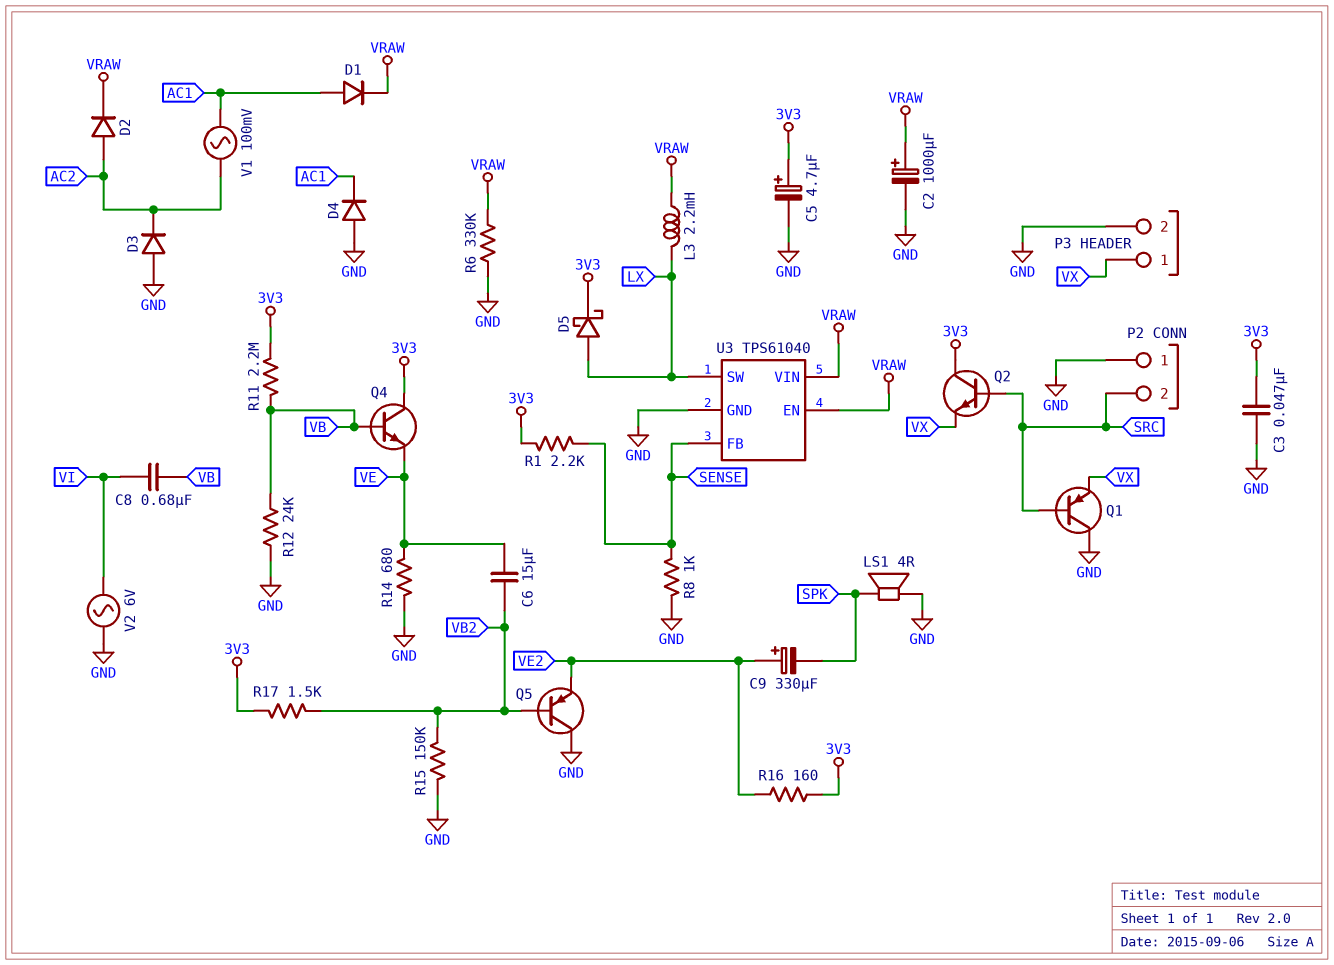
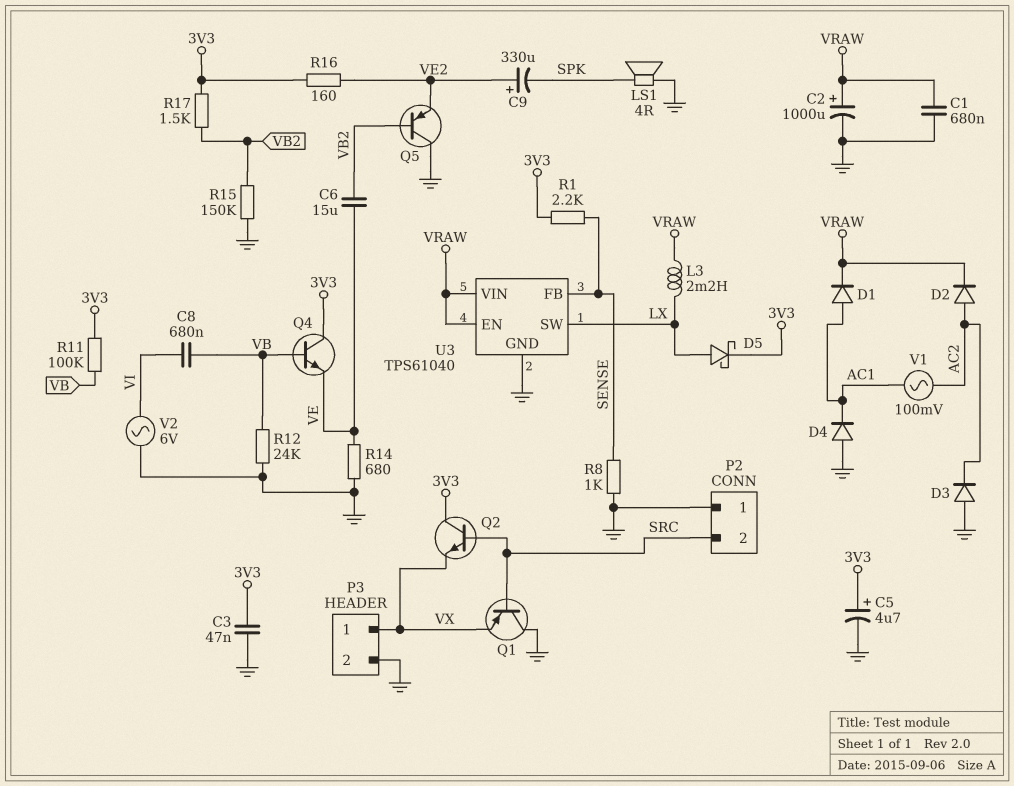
C1: none -> 680nF (GND, VRAW)
R6: 330k (GND, VRAW) -> none
R11: 2.2M (3V3, VB) -> 100k (3V3, VB)

